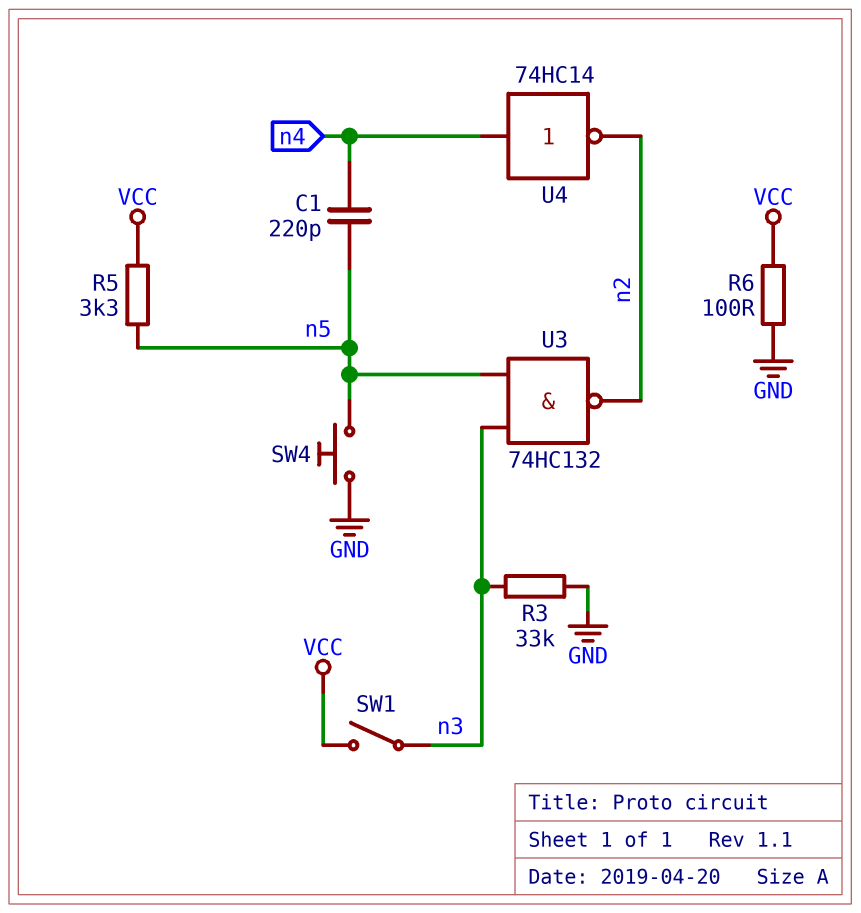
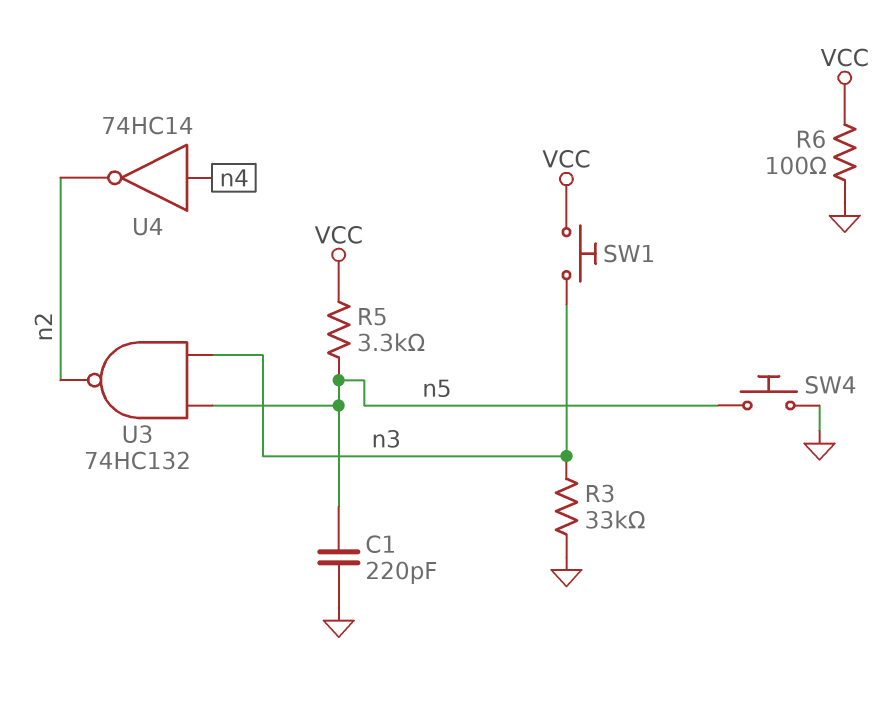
C1: 220pF (n4, n5) -> 220pF (GND, n5)
SW1: switch (VCC, n3) -> button (VCC, n3)

